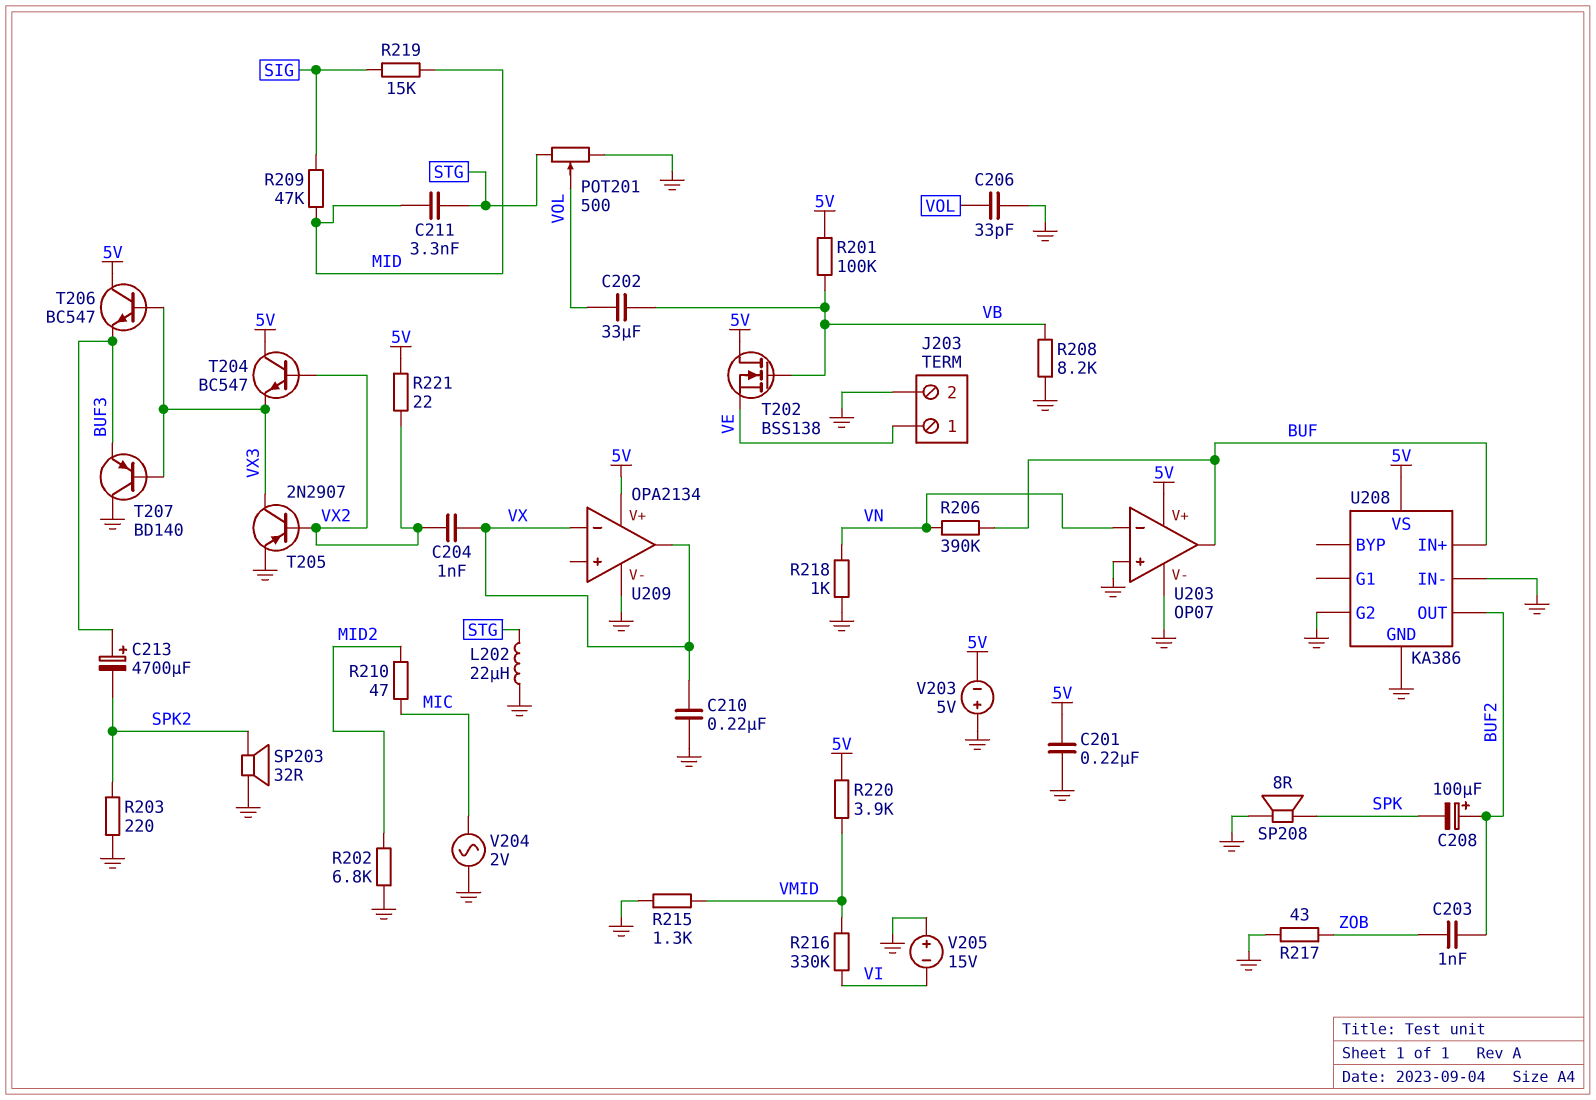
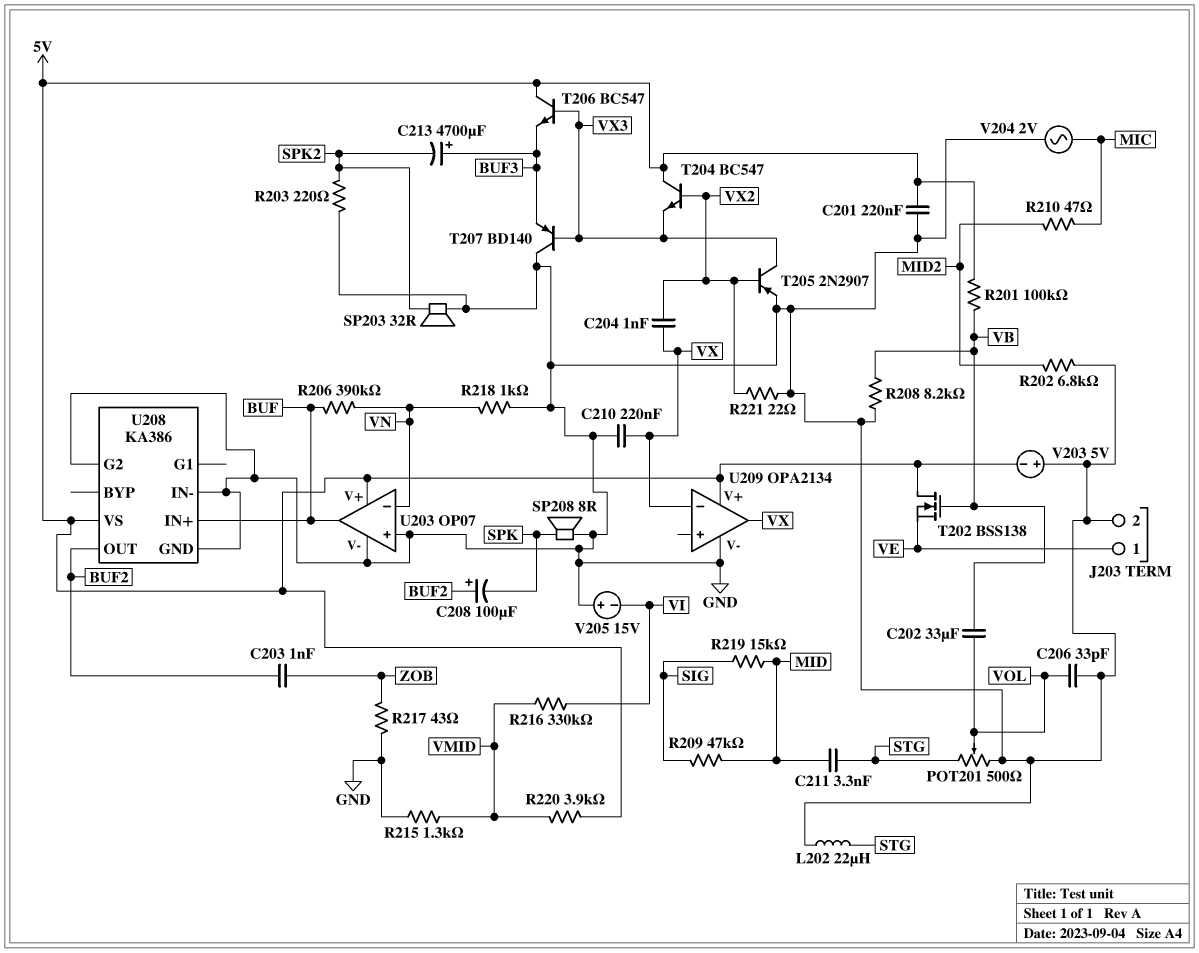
R221: 22 (5V, VX2) -> 22 (GND, VX2)

